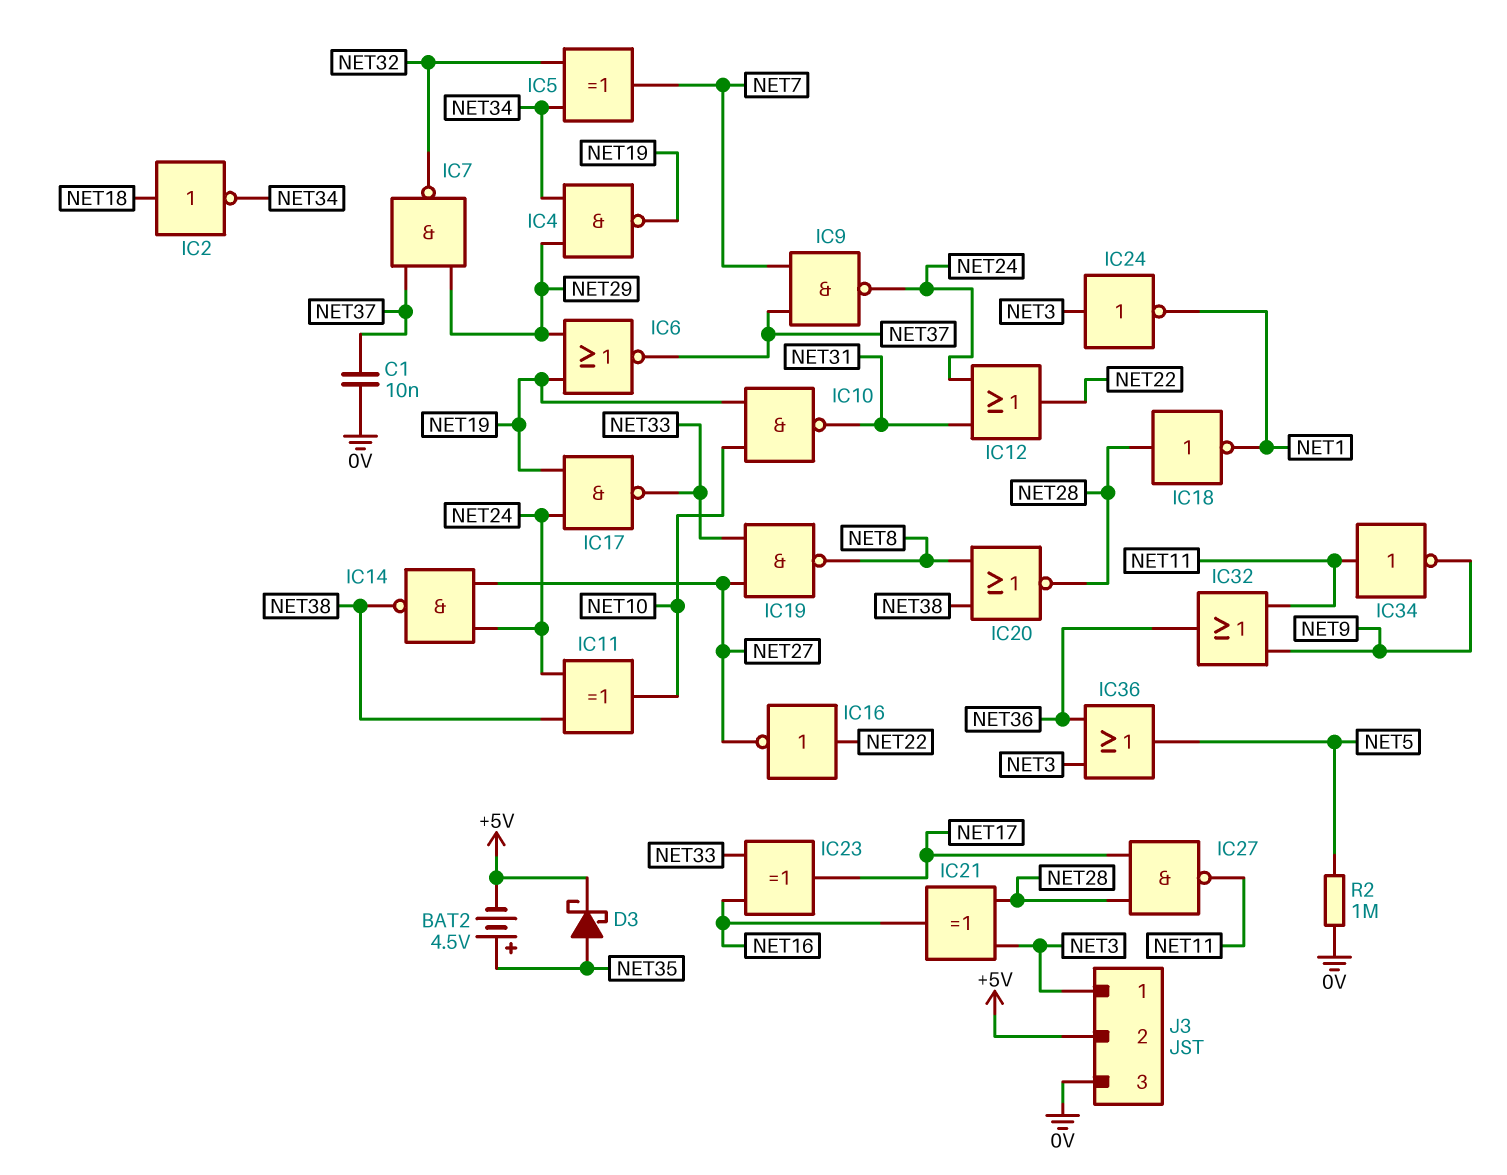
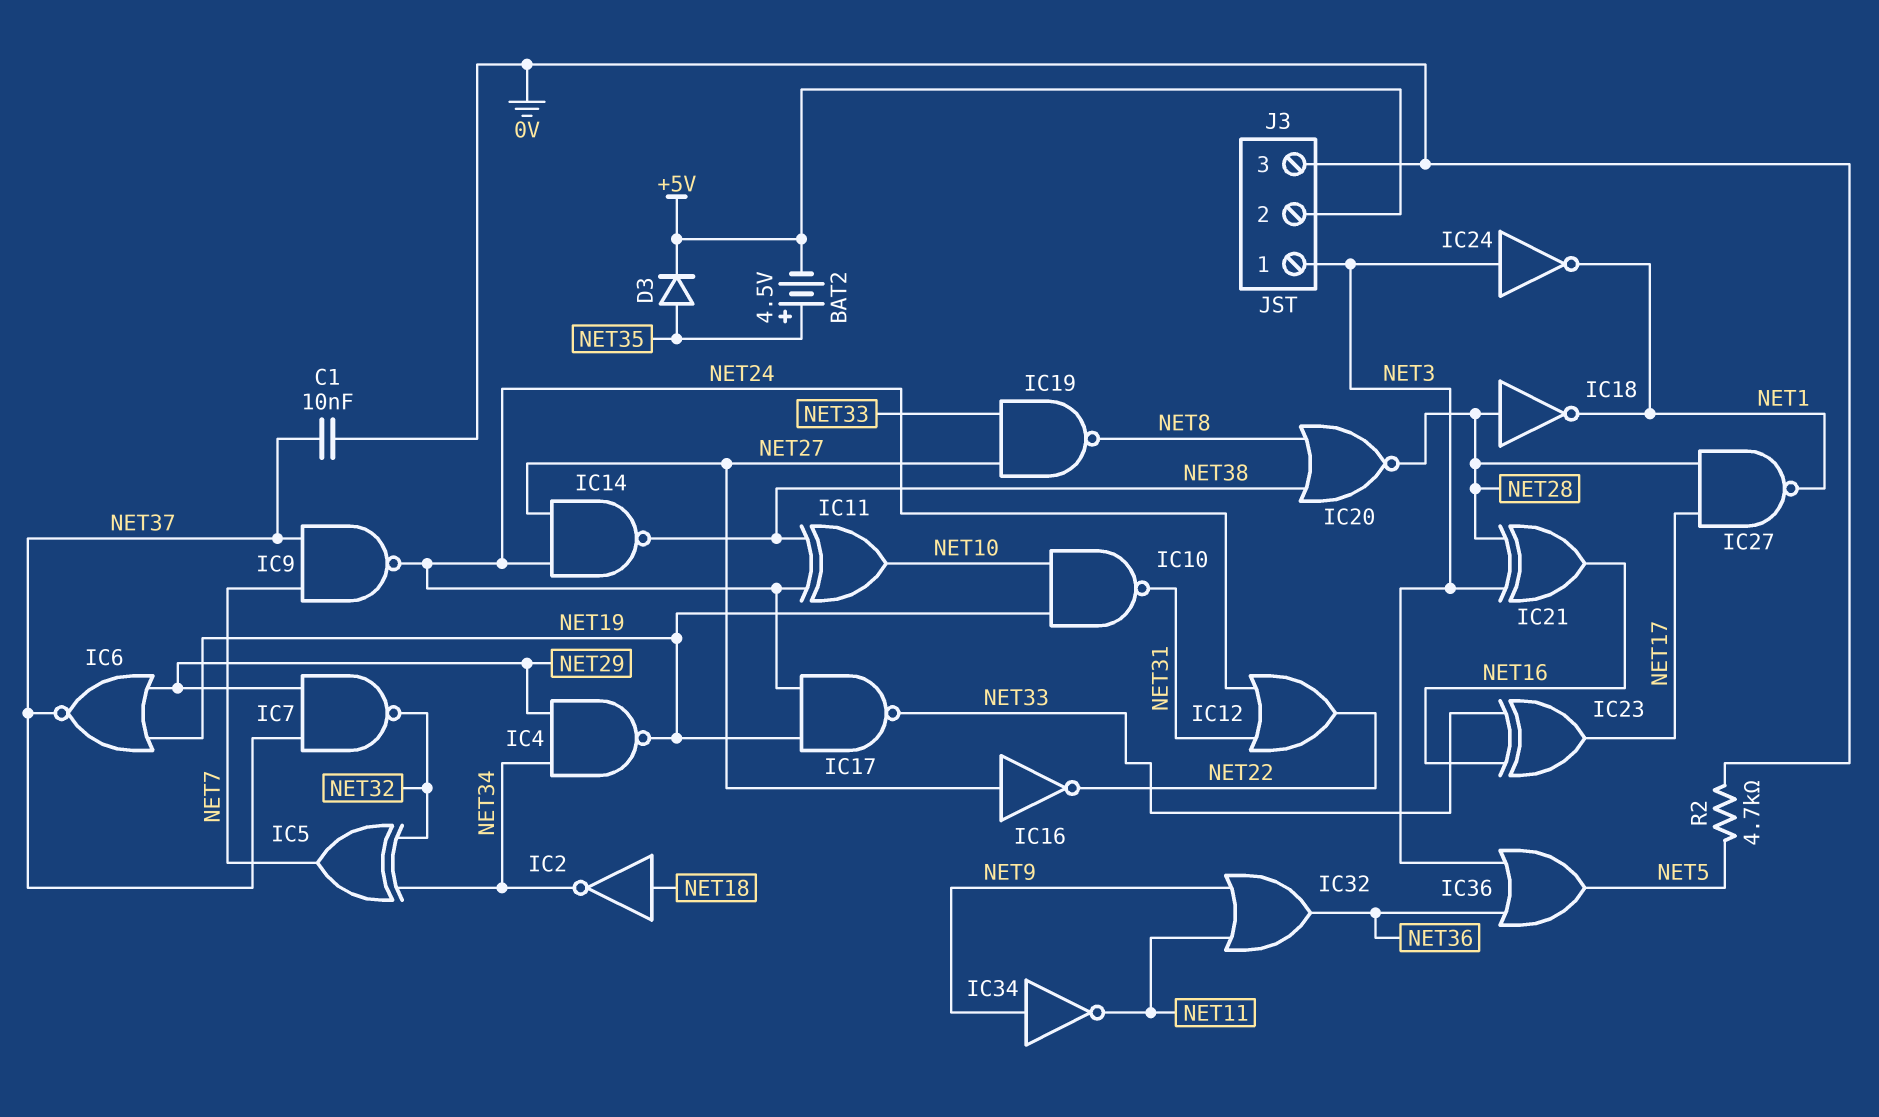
D3: schottky (A NET35, K +5V) -> diode (A NET35, K +5V)
IC16: NOT (in NET22, out NET27) -> NOT (in NET27, out NET22)
IC27: NAND (in NET17, in NET28, out NET11) -> NAND (in NET17, in NET28, out NET1)
IC34: NOT (in NET11, out NET9) -> NOT (in NET9, out NET11)
R2: 1M (0V, NET5) -> 4.7k (0V, NET5)

